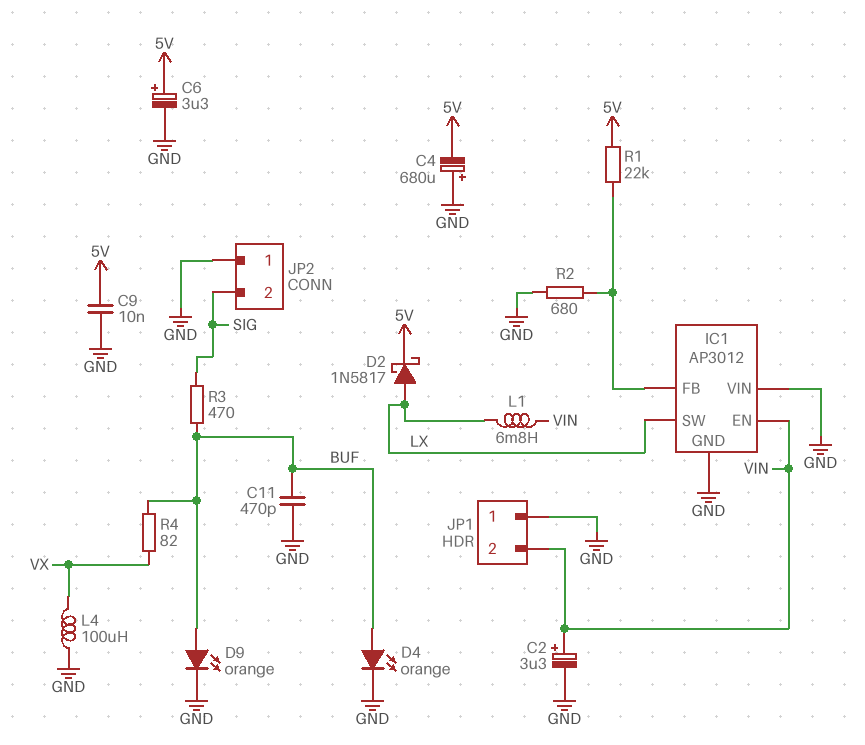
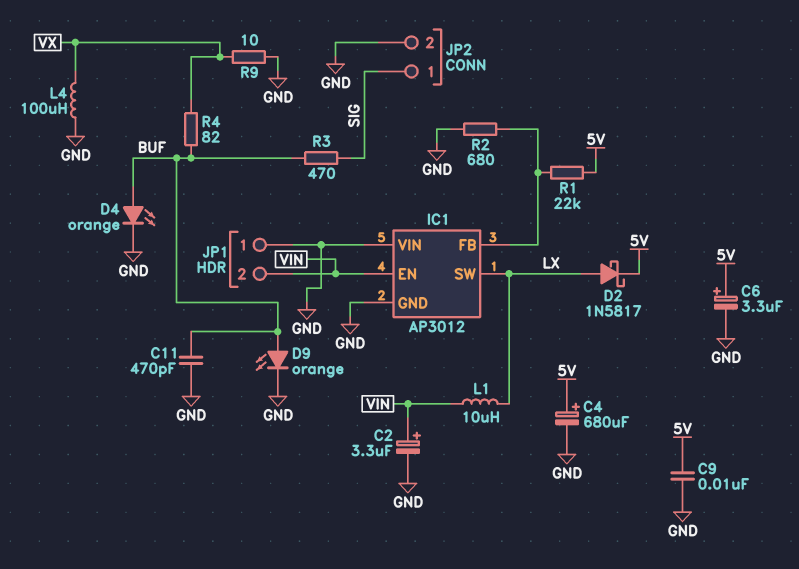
C4: 680uF (plus GND, minus 5V) -> 680uF (plus 5V, minus GND)
JP2 pin 1: GND -> SIG
JP2 pin 2: SIG -> GND
L1: 6.8mH (LX, VIN) -> 10uH (LX, VIN)
R9: none -> 10 (GND, VX)

